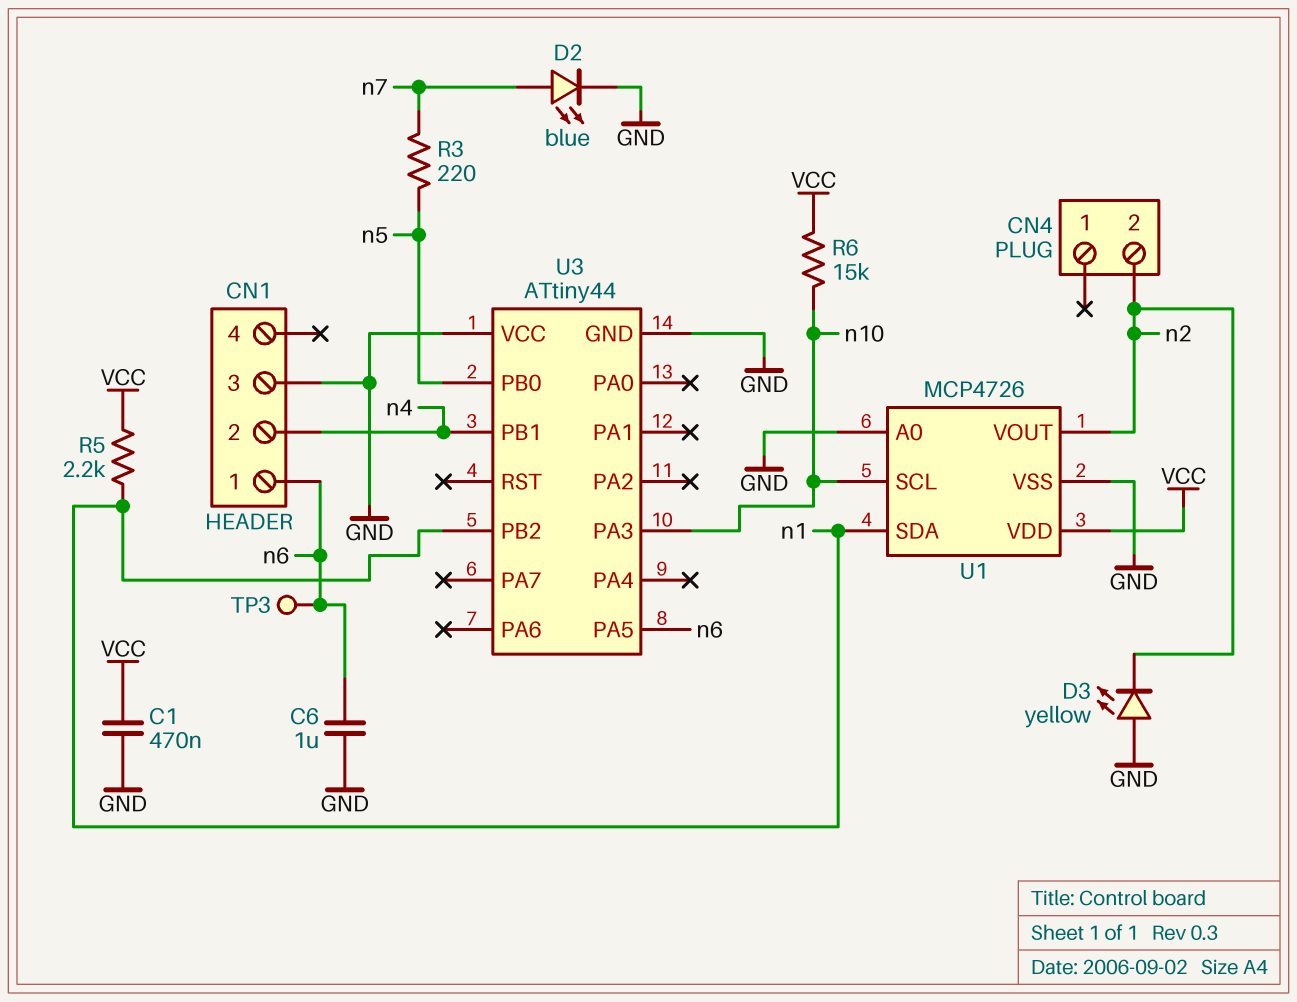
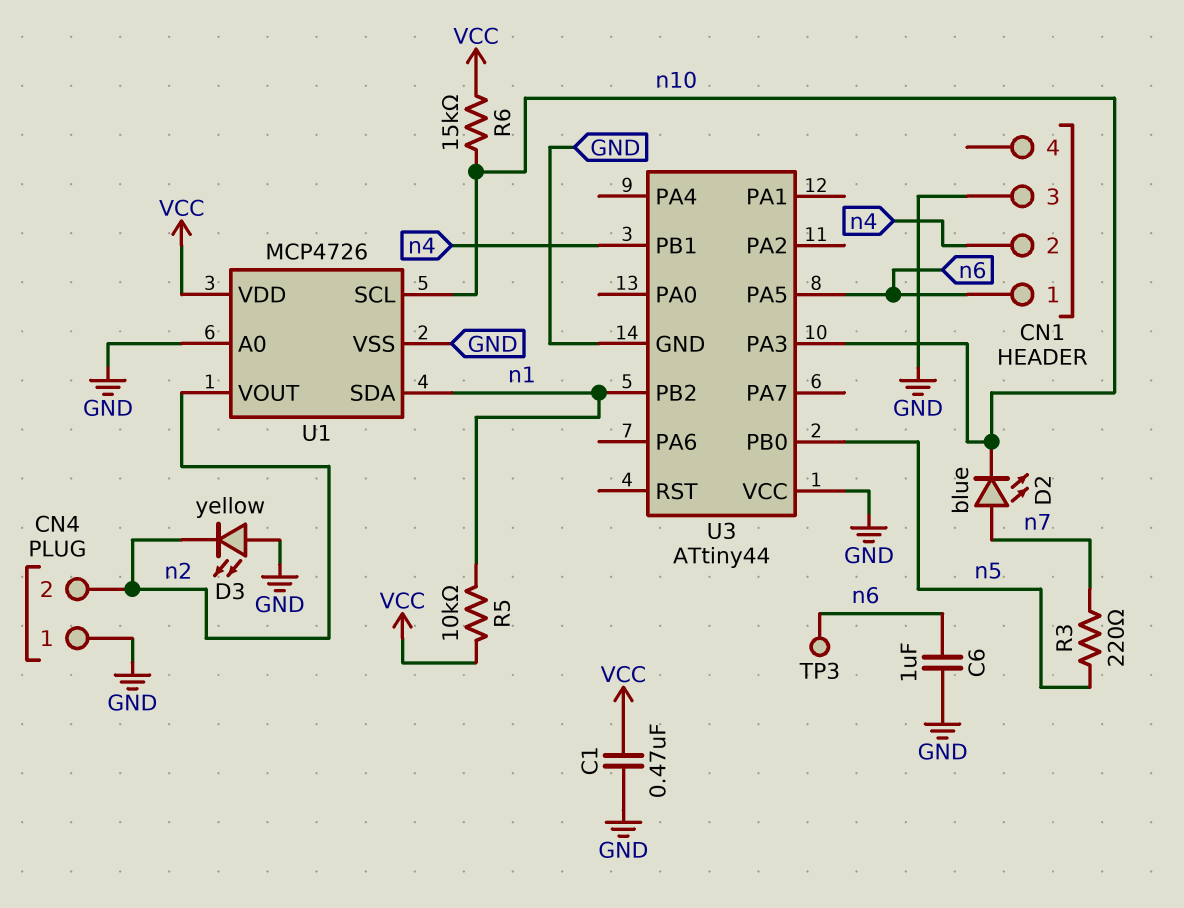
CN4 pin 1: none -> GND
D2: LED blue (A n7, K GND) -> LED blue (A n7, K n10)
R5: 2.2k (VCC, n1) -> 10k (VCC, n1)

